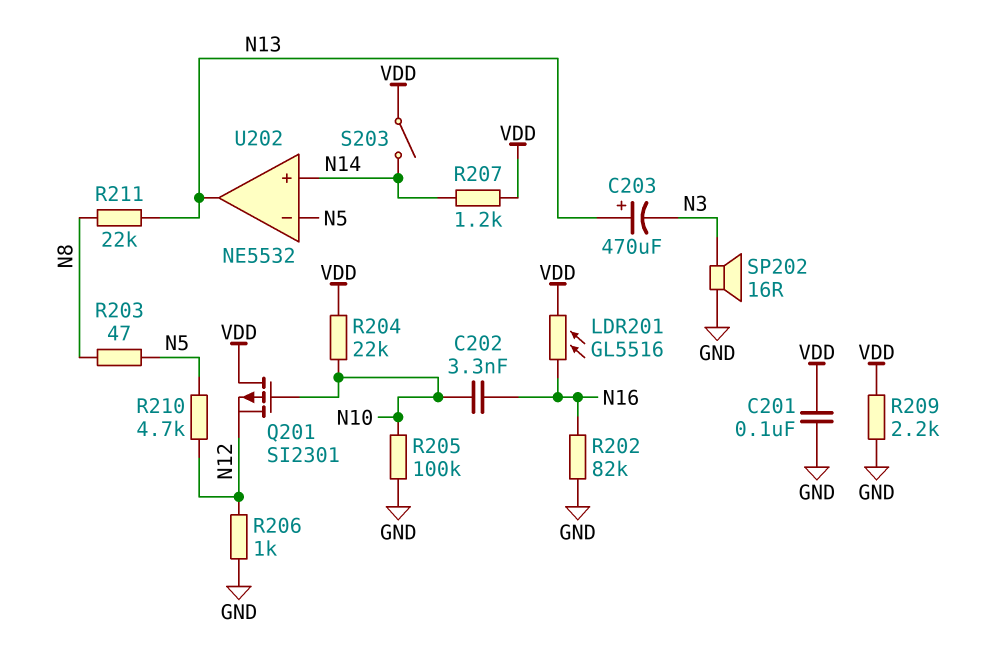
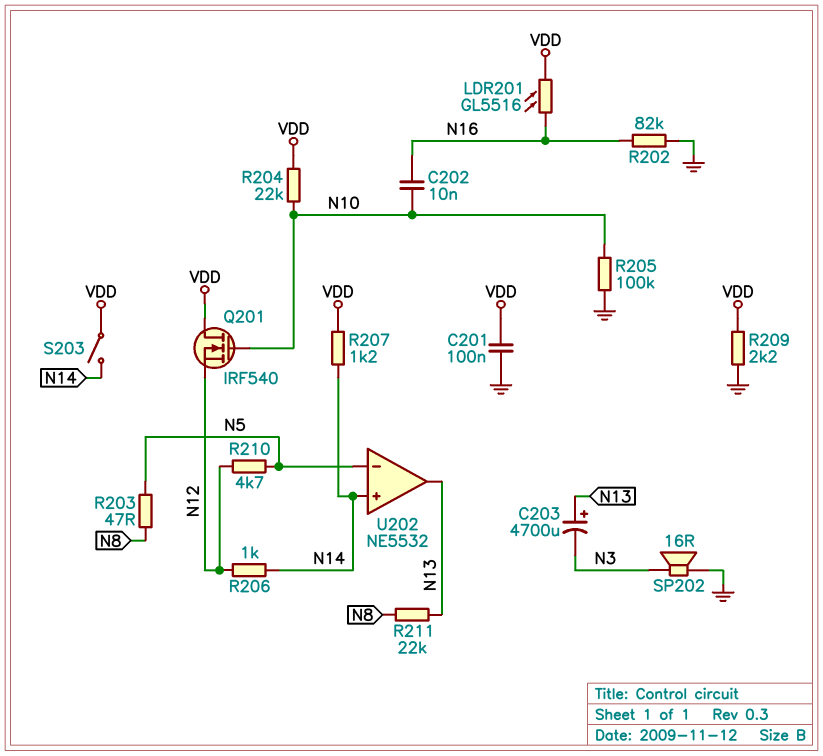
C202: 3.3nF (N10, N16) -> 10nF (N10, N16)
C203: 470uF (plus N13, minus N3) -> 4700uF (plus N13, minus N3)
Q201: PMOS SI2301 (G N10, D VDD, S N12) -> NMOS IRF540 (G N10, D VDD, S N12)
R206: 1k (GND, N12) -> 1k (N12, N14)

